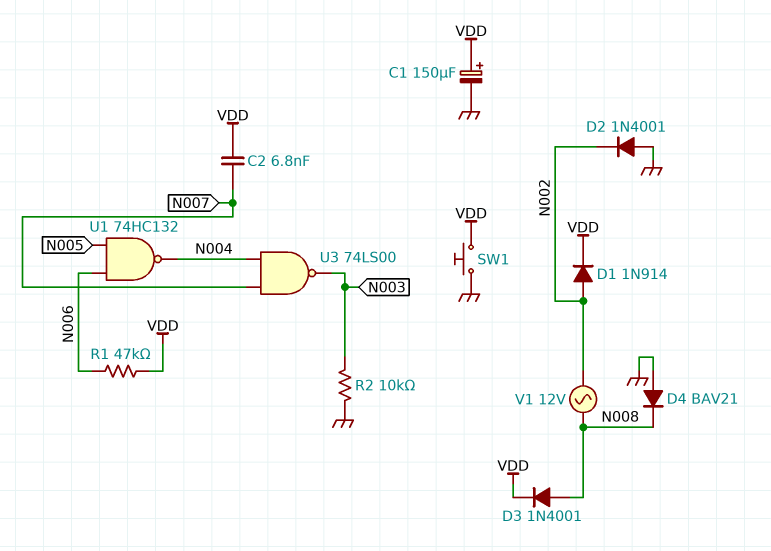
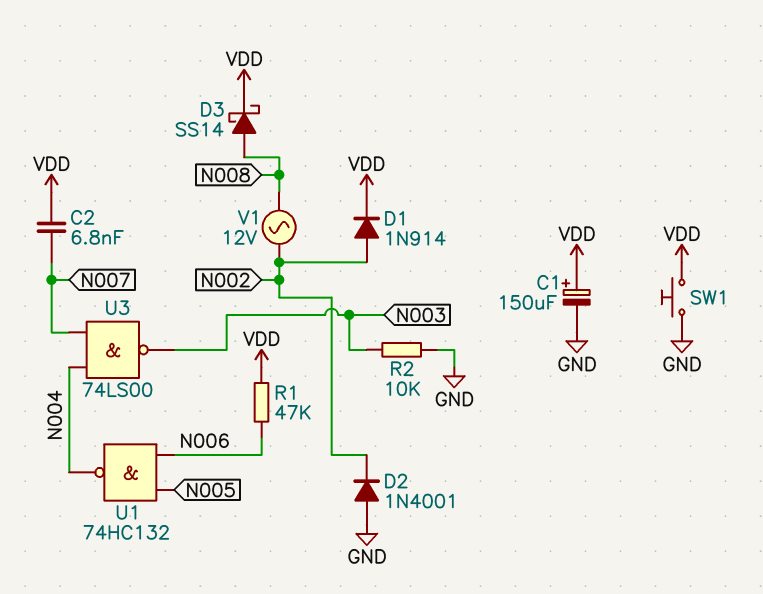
D3: diode 1N4001 (A N008, K VDD) -> schottky SS14 (A N008, K VDD)
D4: diode BAV21 (A GND, K N008) -> none

